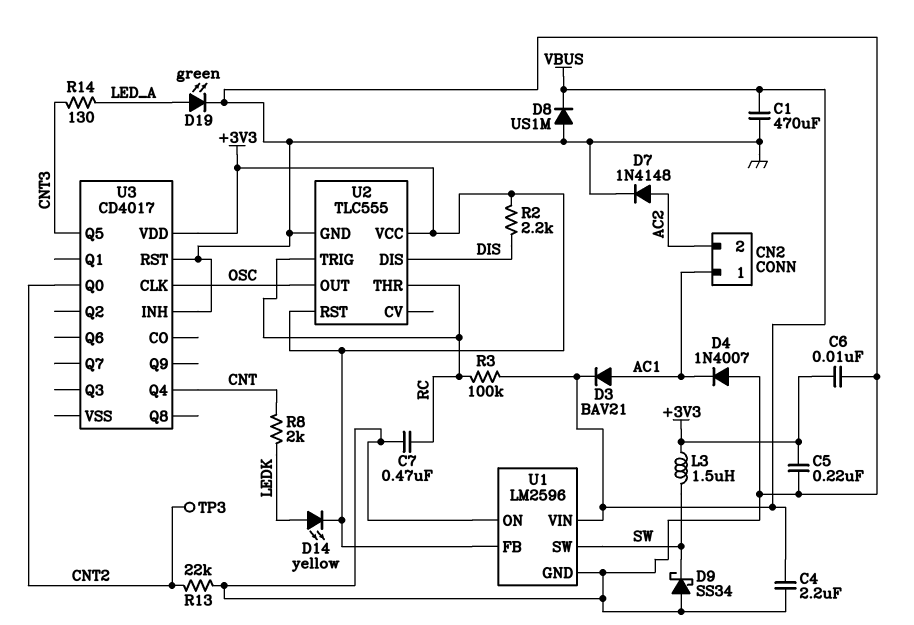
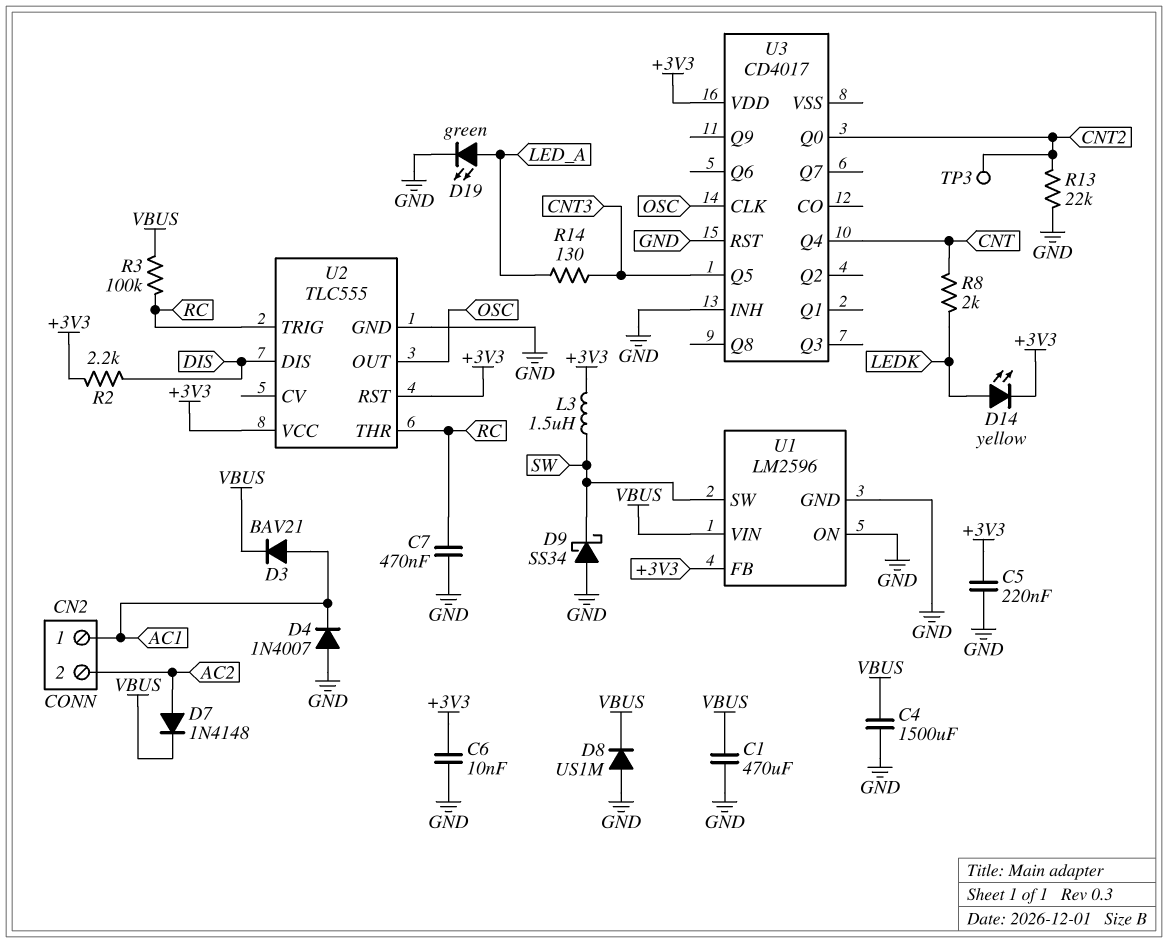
C4: 2.2uF (GND, VBUS) -> 1500uF (GND, VBUS)
D7: diode 1N4148 (A AC2, K GND) -> diode 1N4148 (A AC2, K VBUS)

